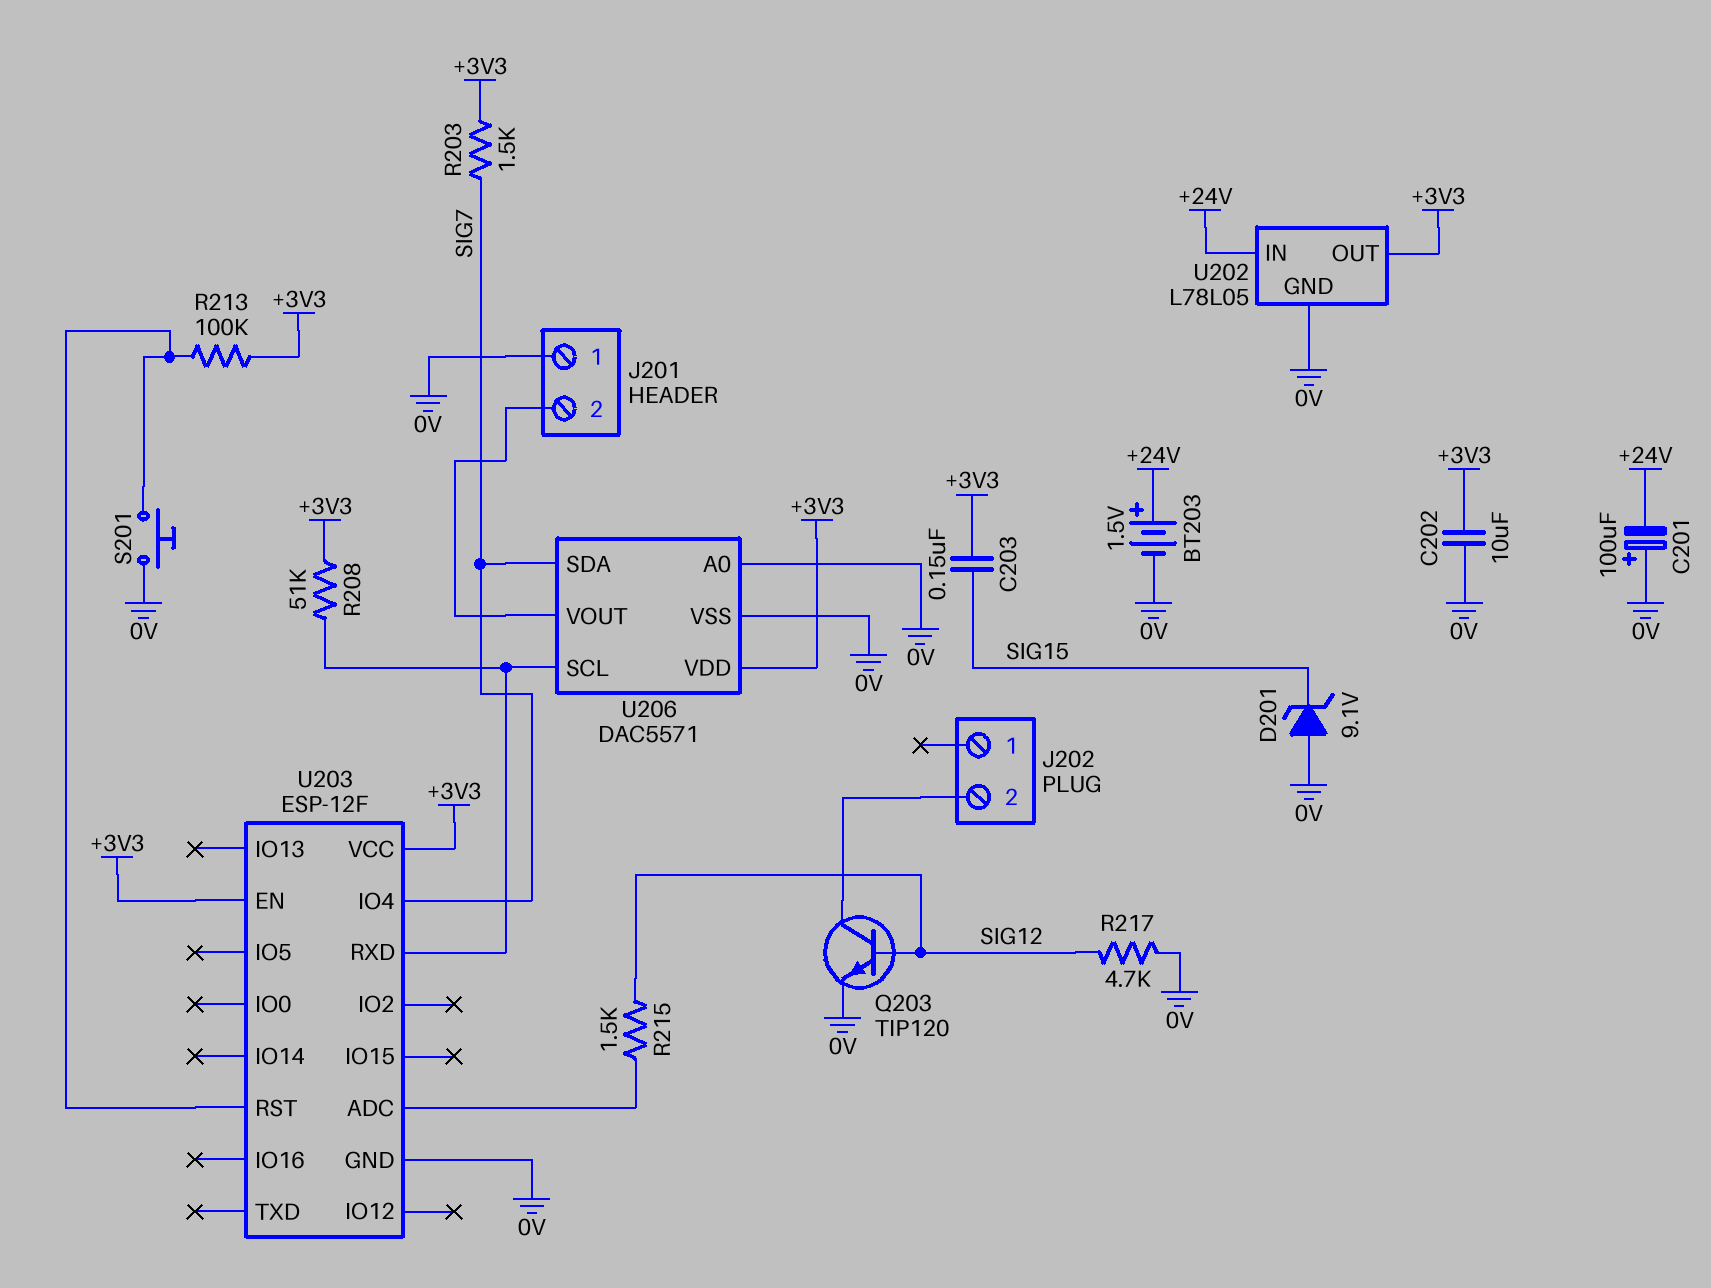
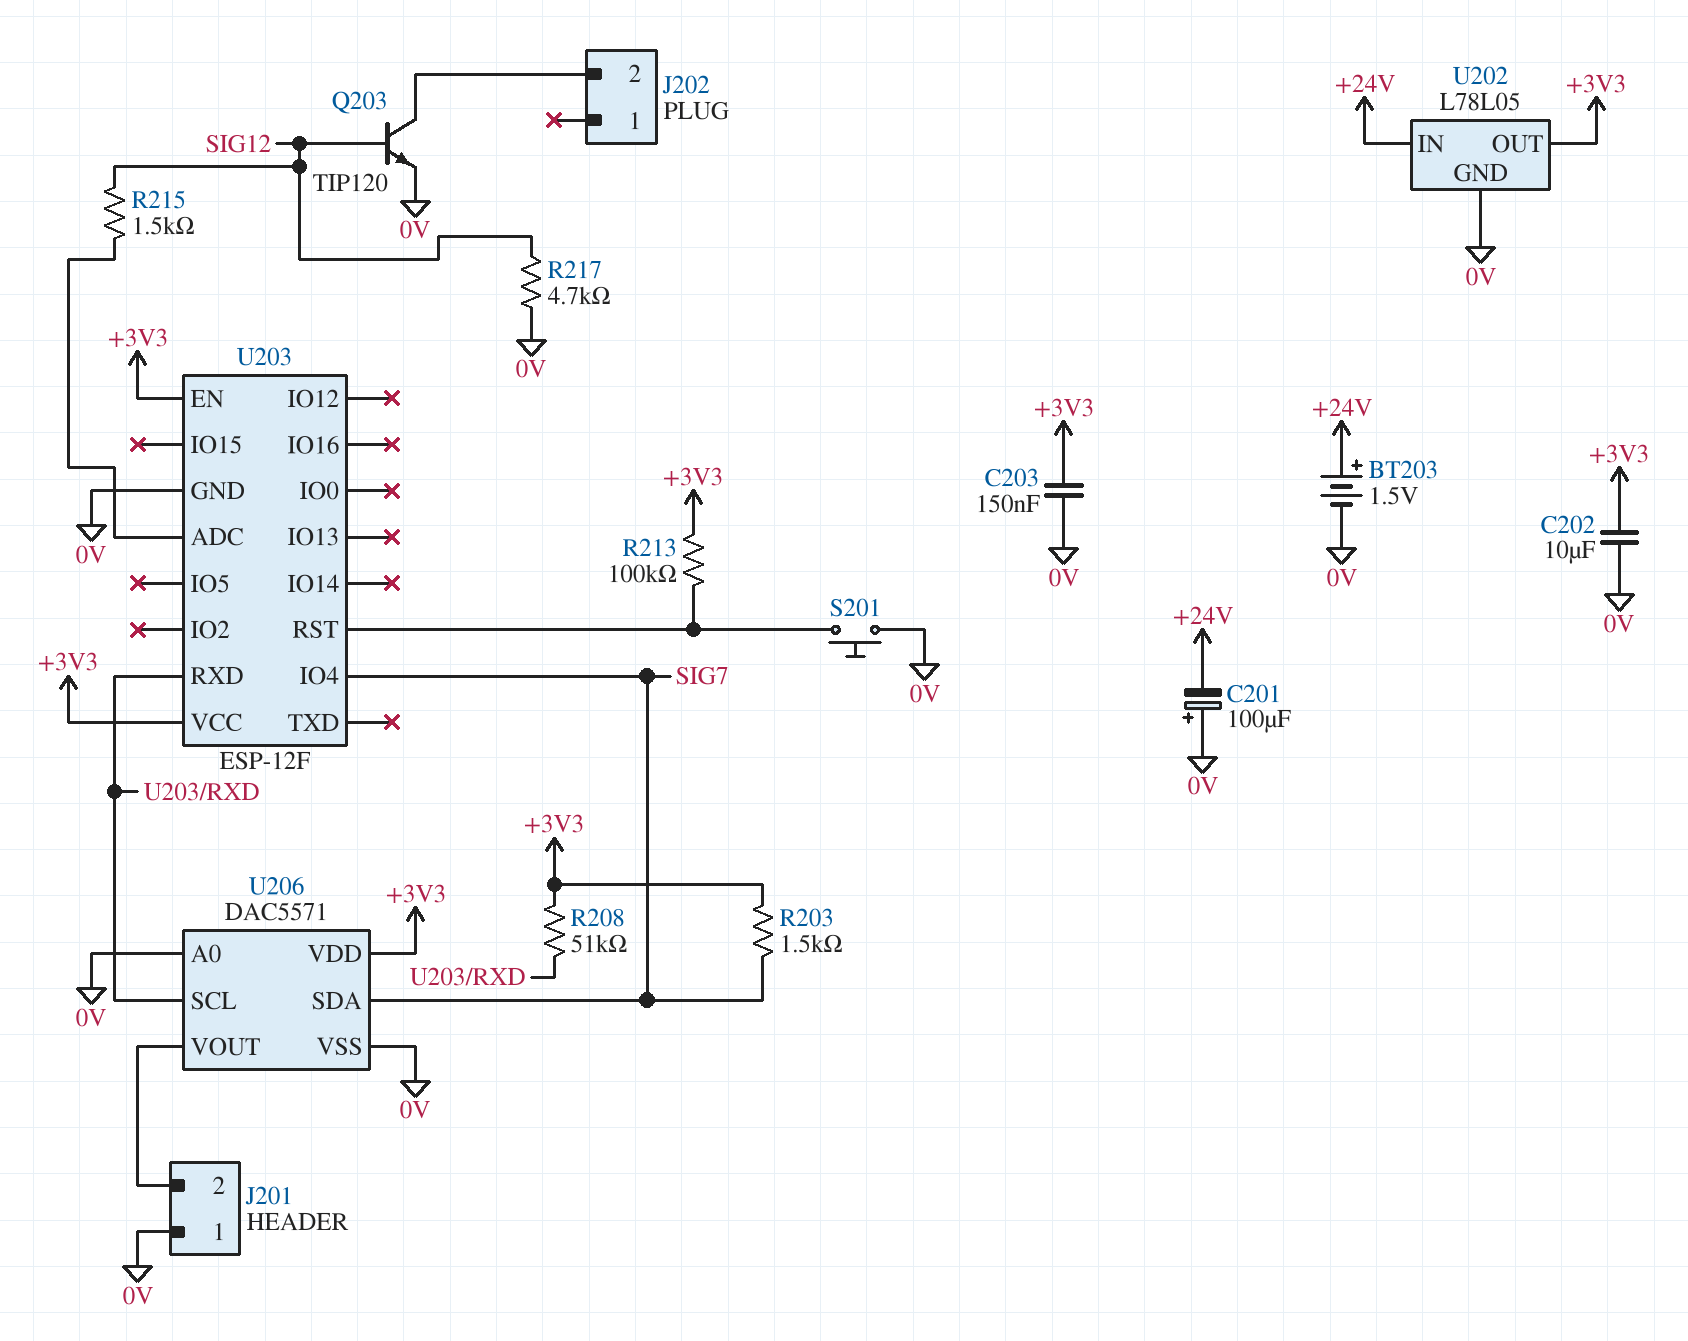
C203: 150nF (+3V3, SIG15) -> 150nF (+3V3, 0V)
D201: zener 9.1V (A 0V, K SIG15) -> none

